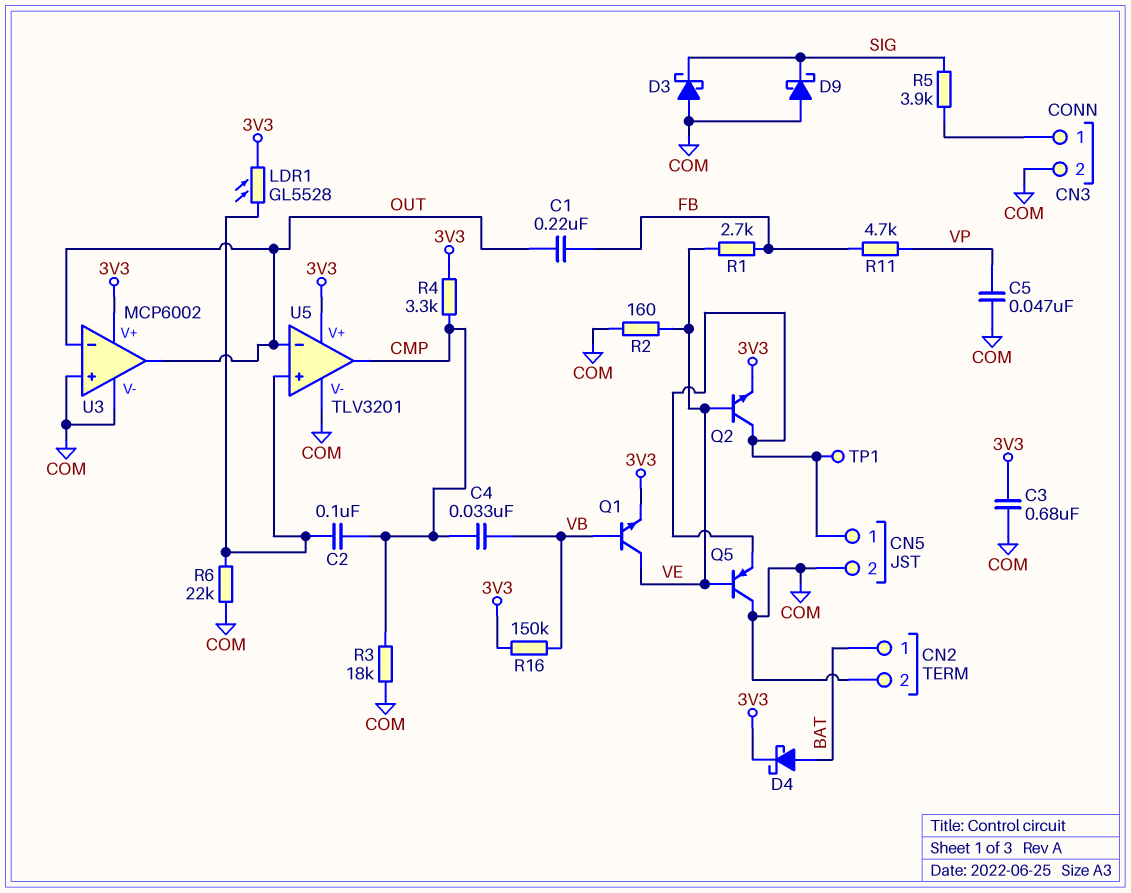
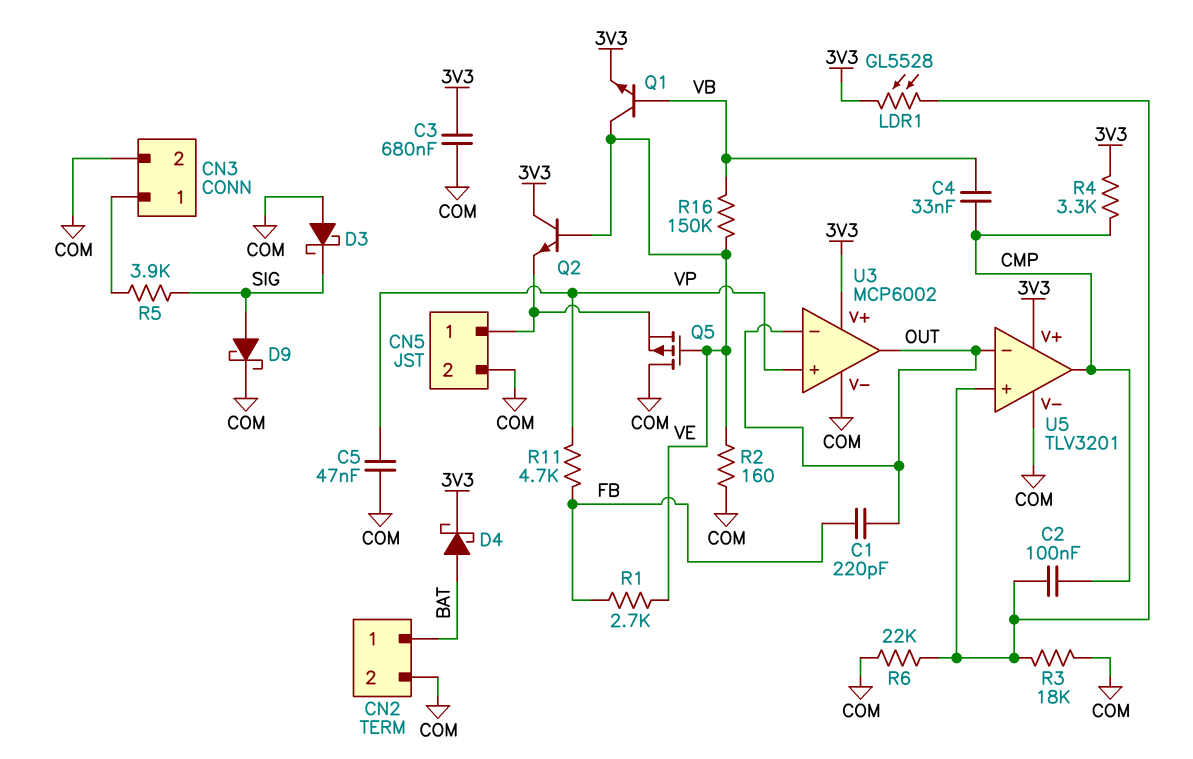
C1: 220nF (FB, OUT) -> 220pF (FB, OUT)
D9: schottky (A COM, K SIG) -> schottky (A SIG, K COM)
Q2: NPN (B VE, C CN5/1, E 3V3) -> NPN (B VE, C 3V3, E CN5/1)
Q5: PNP (B VE, C COM, E CN5/1) -> PMOS (G VE, D COM, S CN5/1)
R3: 18k (CMP, COM) -> 18k (COM, U5/in+)
R16: 150k (3V3, VB) -> 150k (VB, VE)
TP1: test point (CN5/1) -> none
U3 pin in+: COM -> VP

